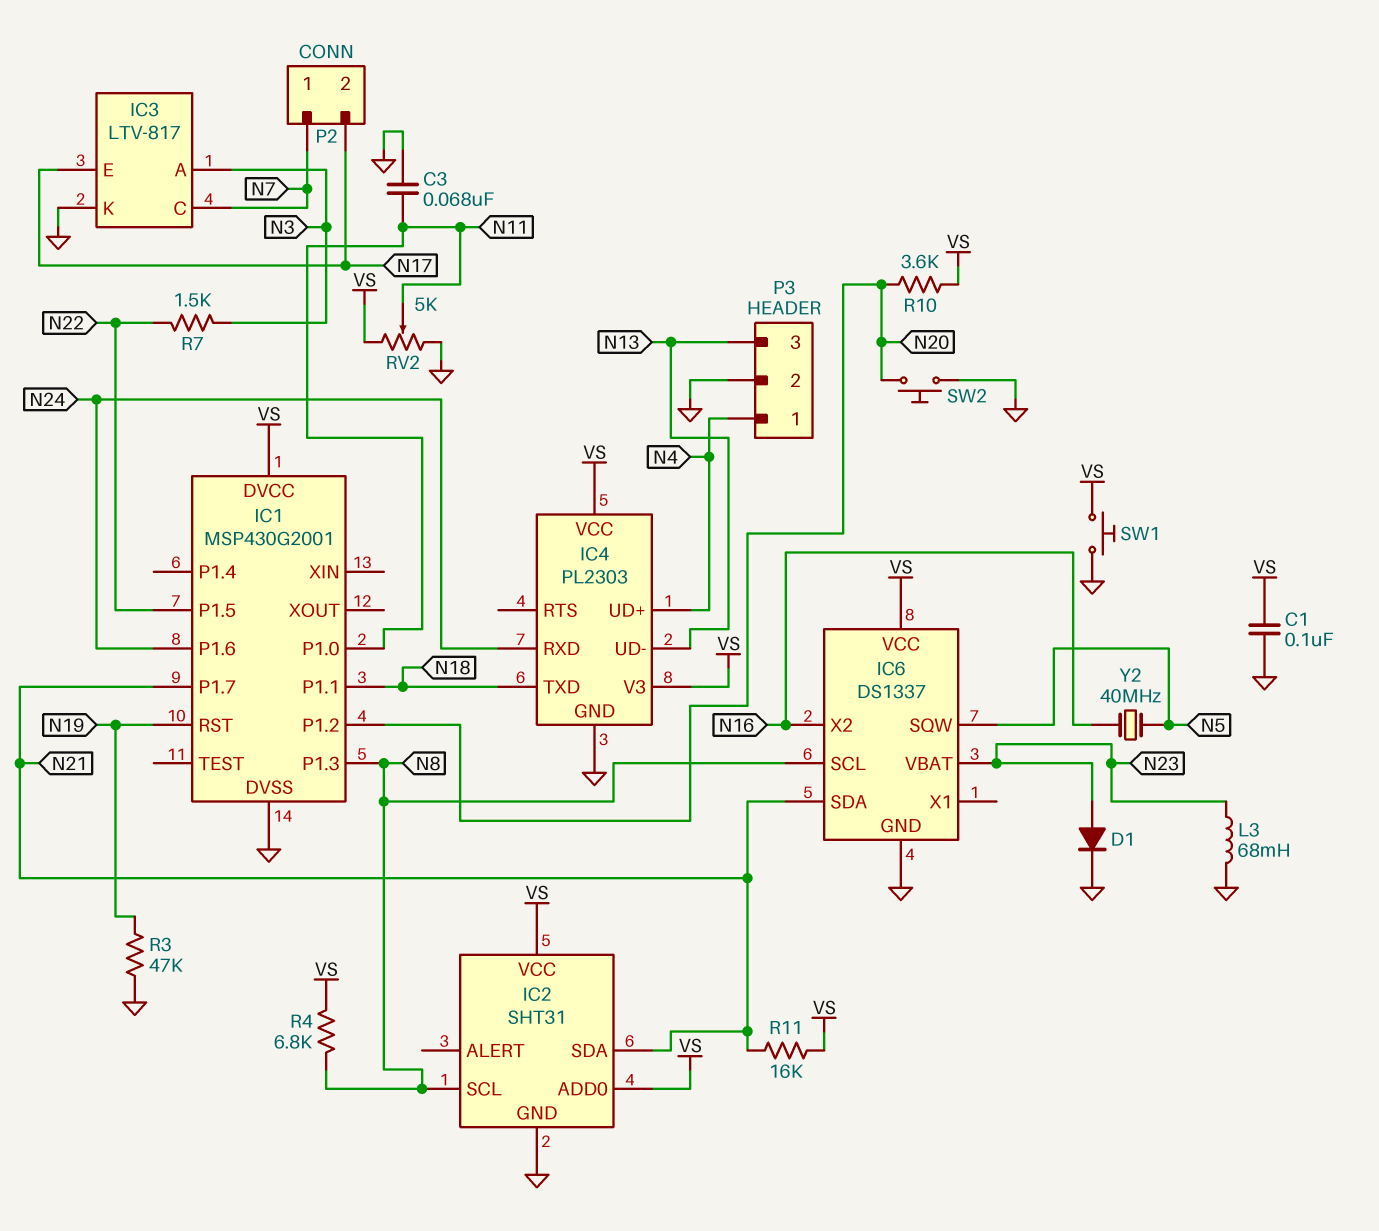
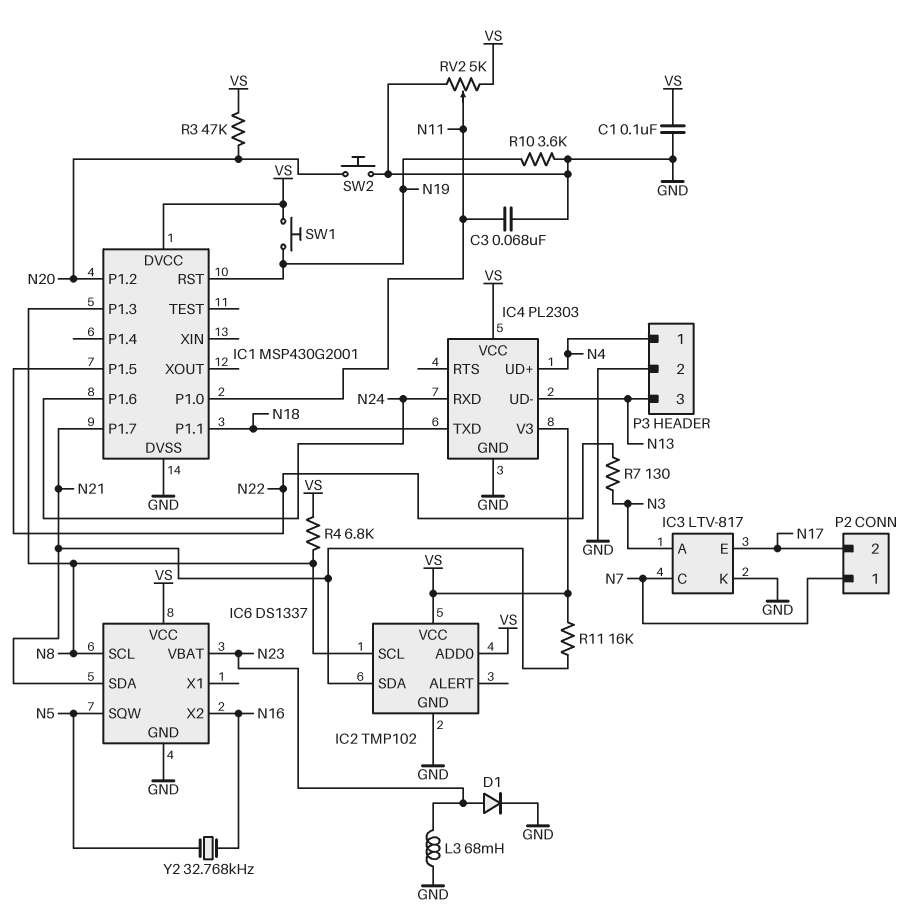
IC2: SHT31 -> TMP102
R3: 47k (GND, N19) -> 47k (N20, VS)
R7: 1.5k (N3, N22) -> 130 (N3, N22)
R10: 3.6k (N20, VS) -> 3.6k (GND, N19)
SW1: button (GND, VS) -> button (N19, VS)
Y2: 40MHz (N5, N16) -> 32.768kHz (N5, N16)

